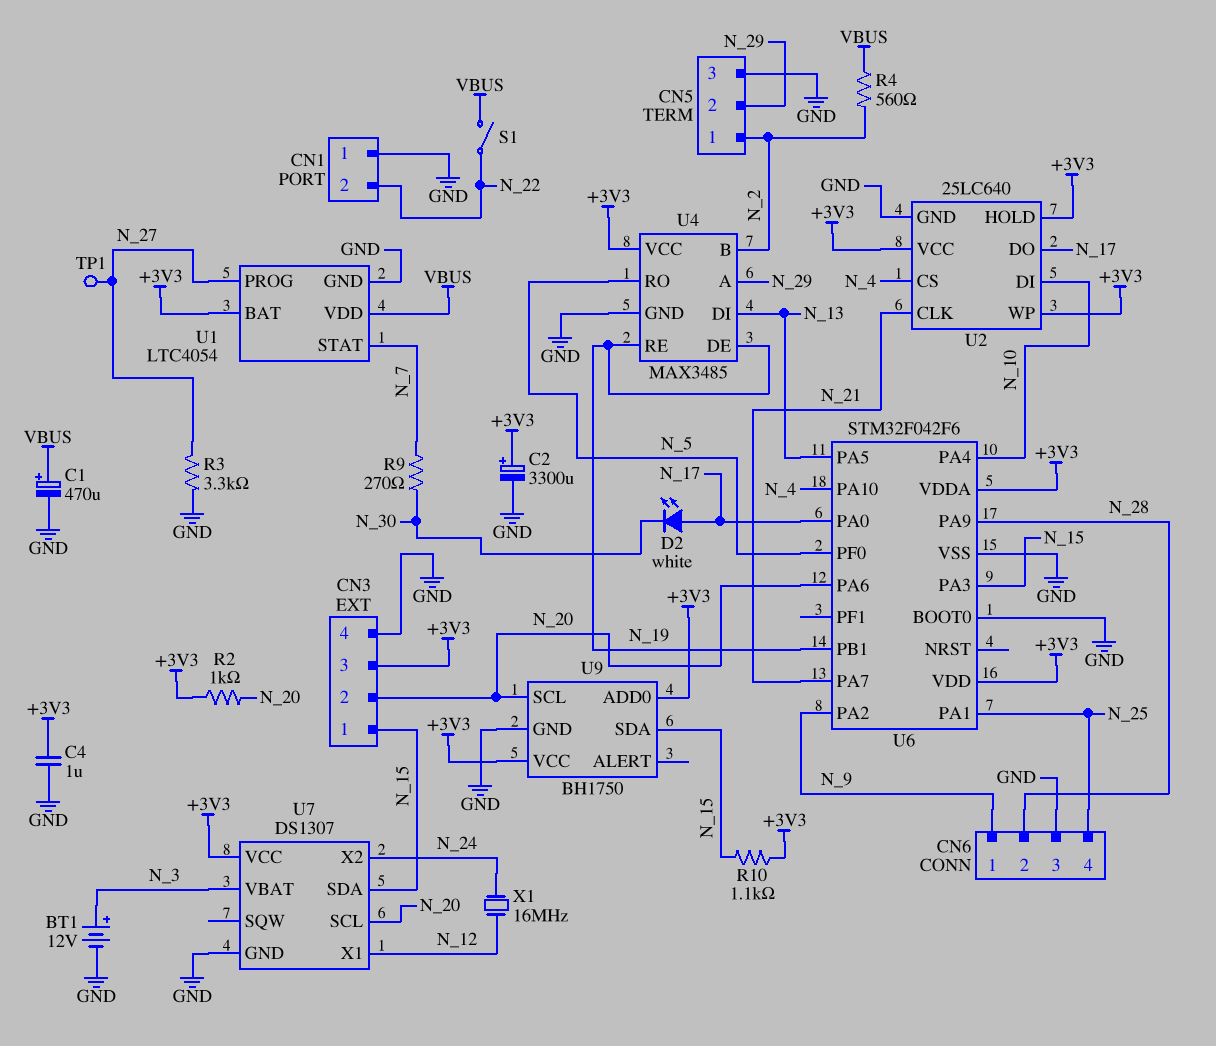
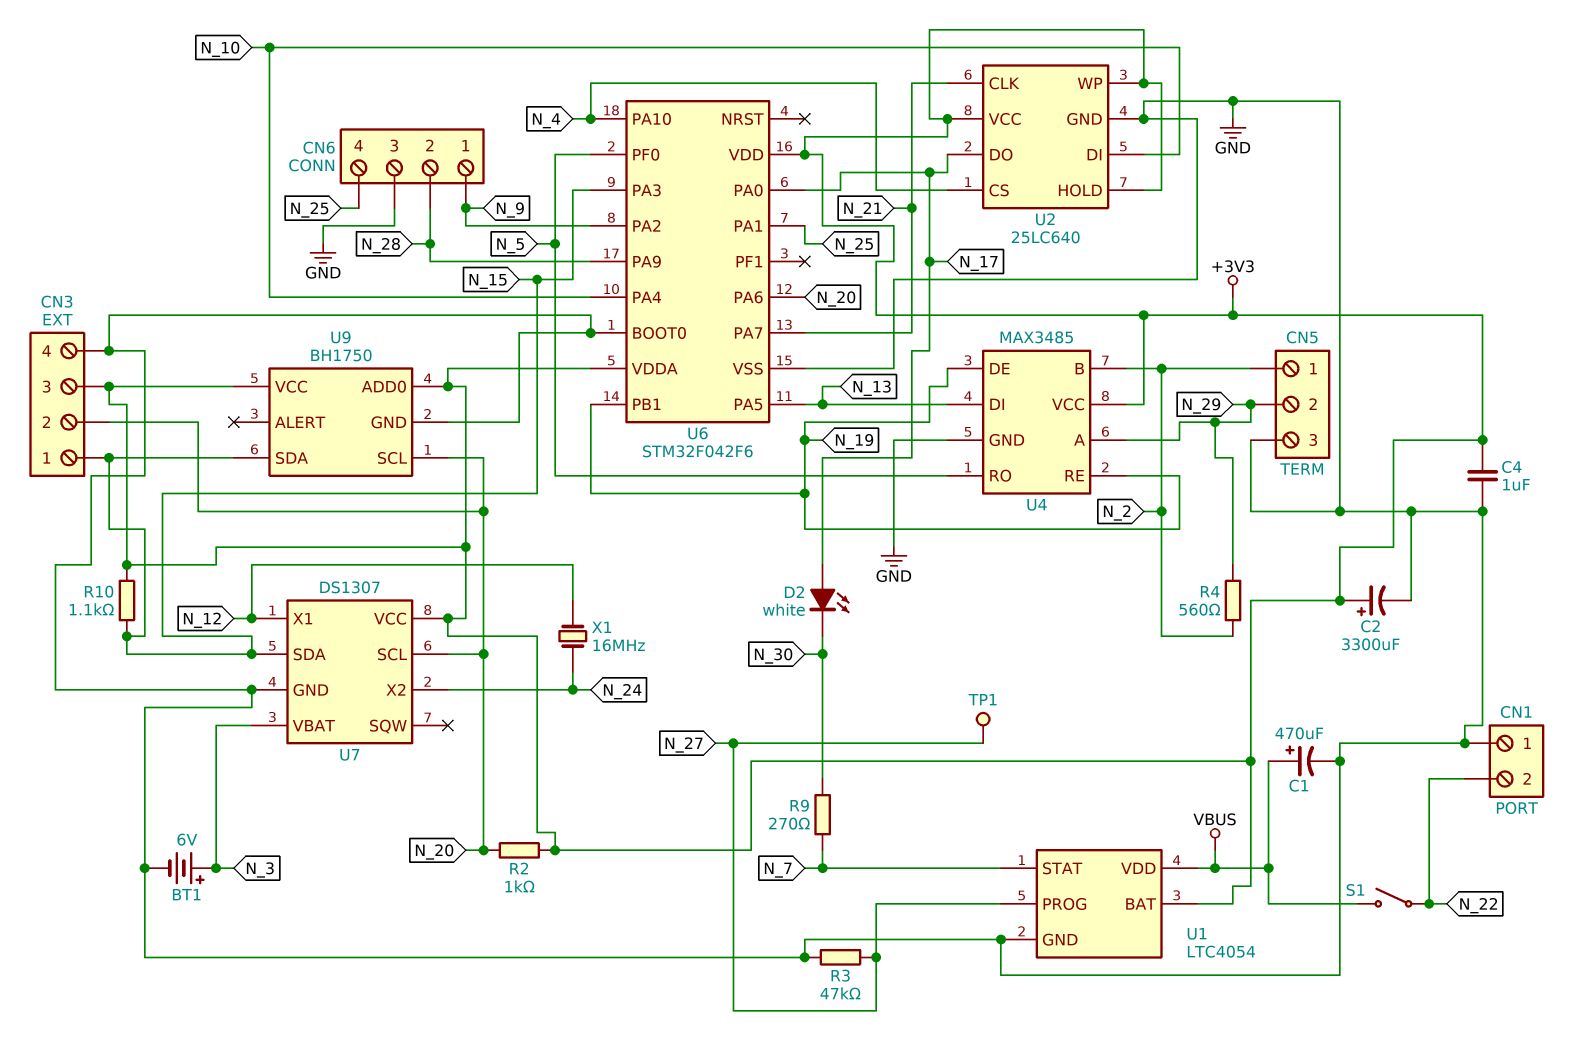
BT1: 12V (plus N_3, minus GND) -> 6V (plus N_3, minus GND)
R3: 3.3k (GND, N_27) -> 47k (GND, N_27)
R4: 560 (N_2, VBUS) -> 560 (N_2, N_29)

